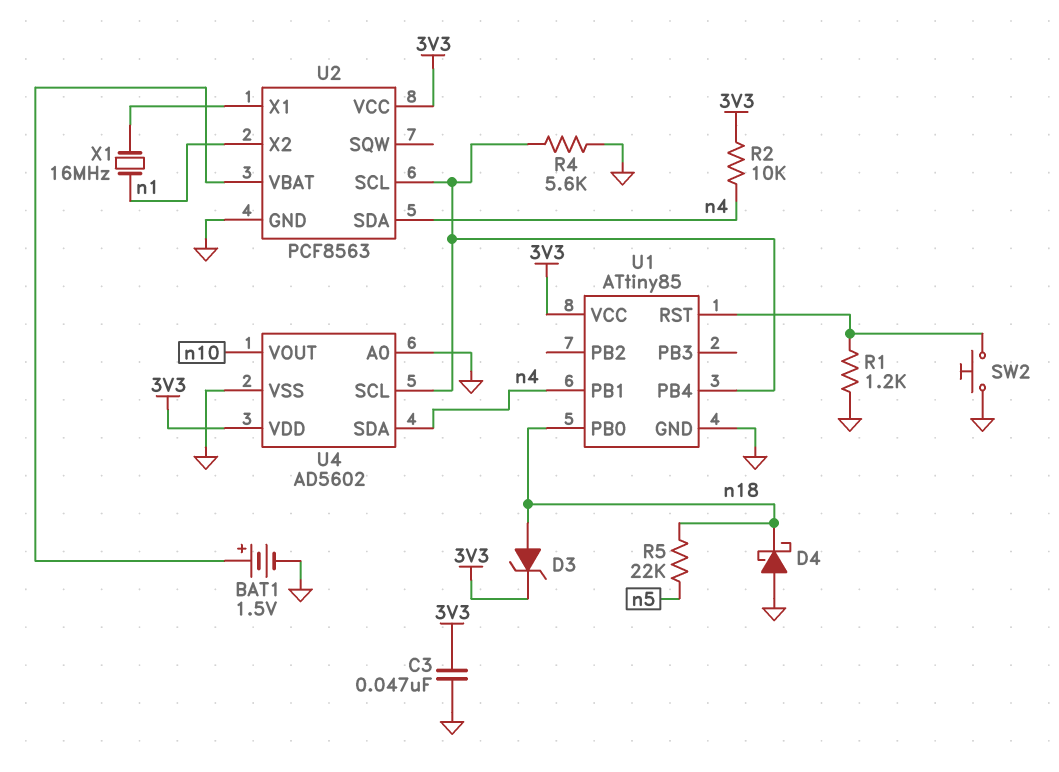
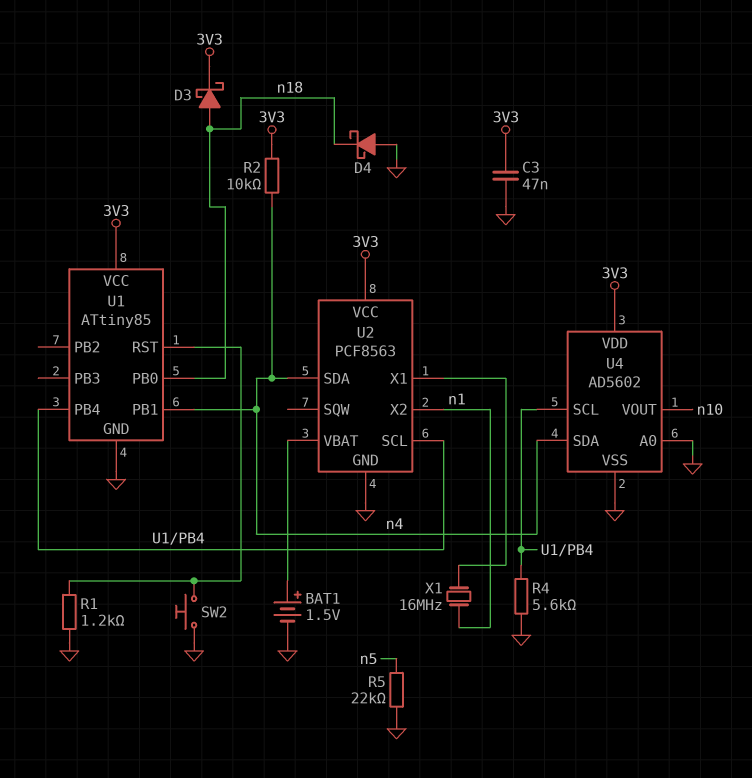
D3: zener (A n18, K 3V3) -> schottky (A n18, K 3V3)
R5: 22k (n5, n18) -> 22k (GND, n5)

